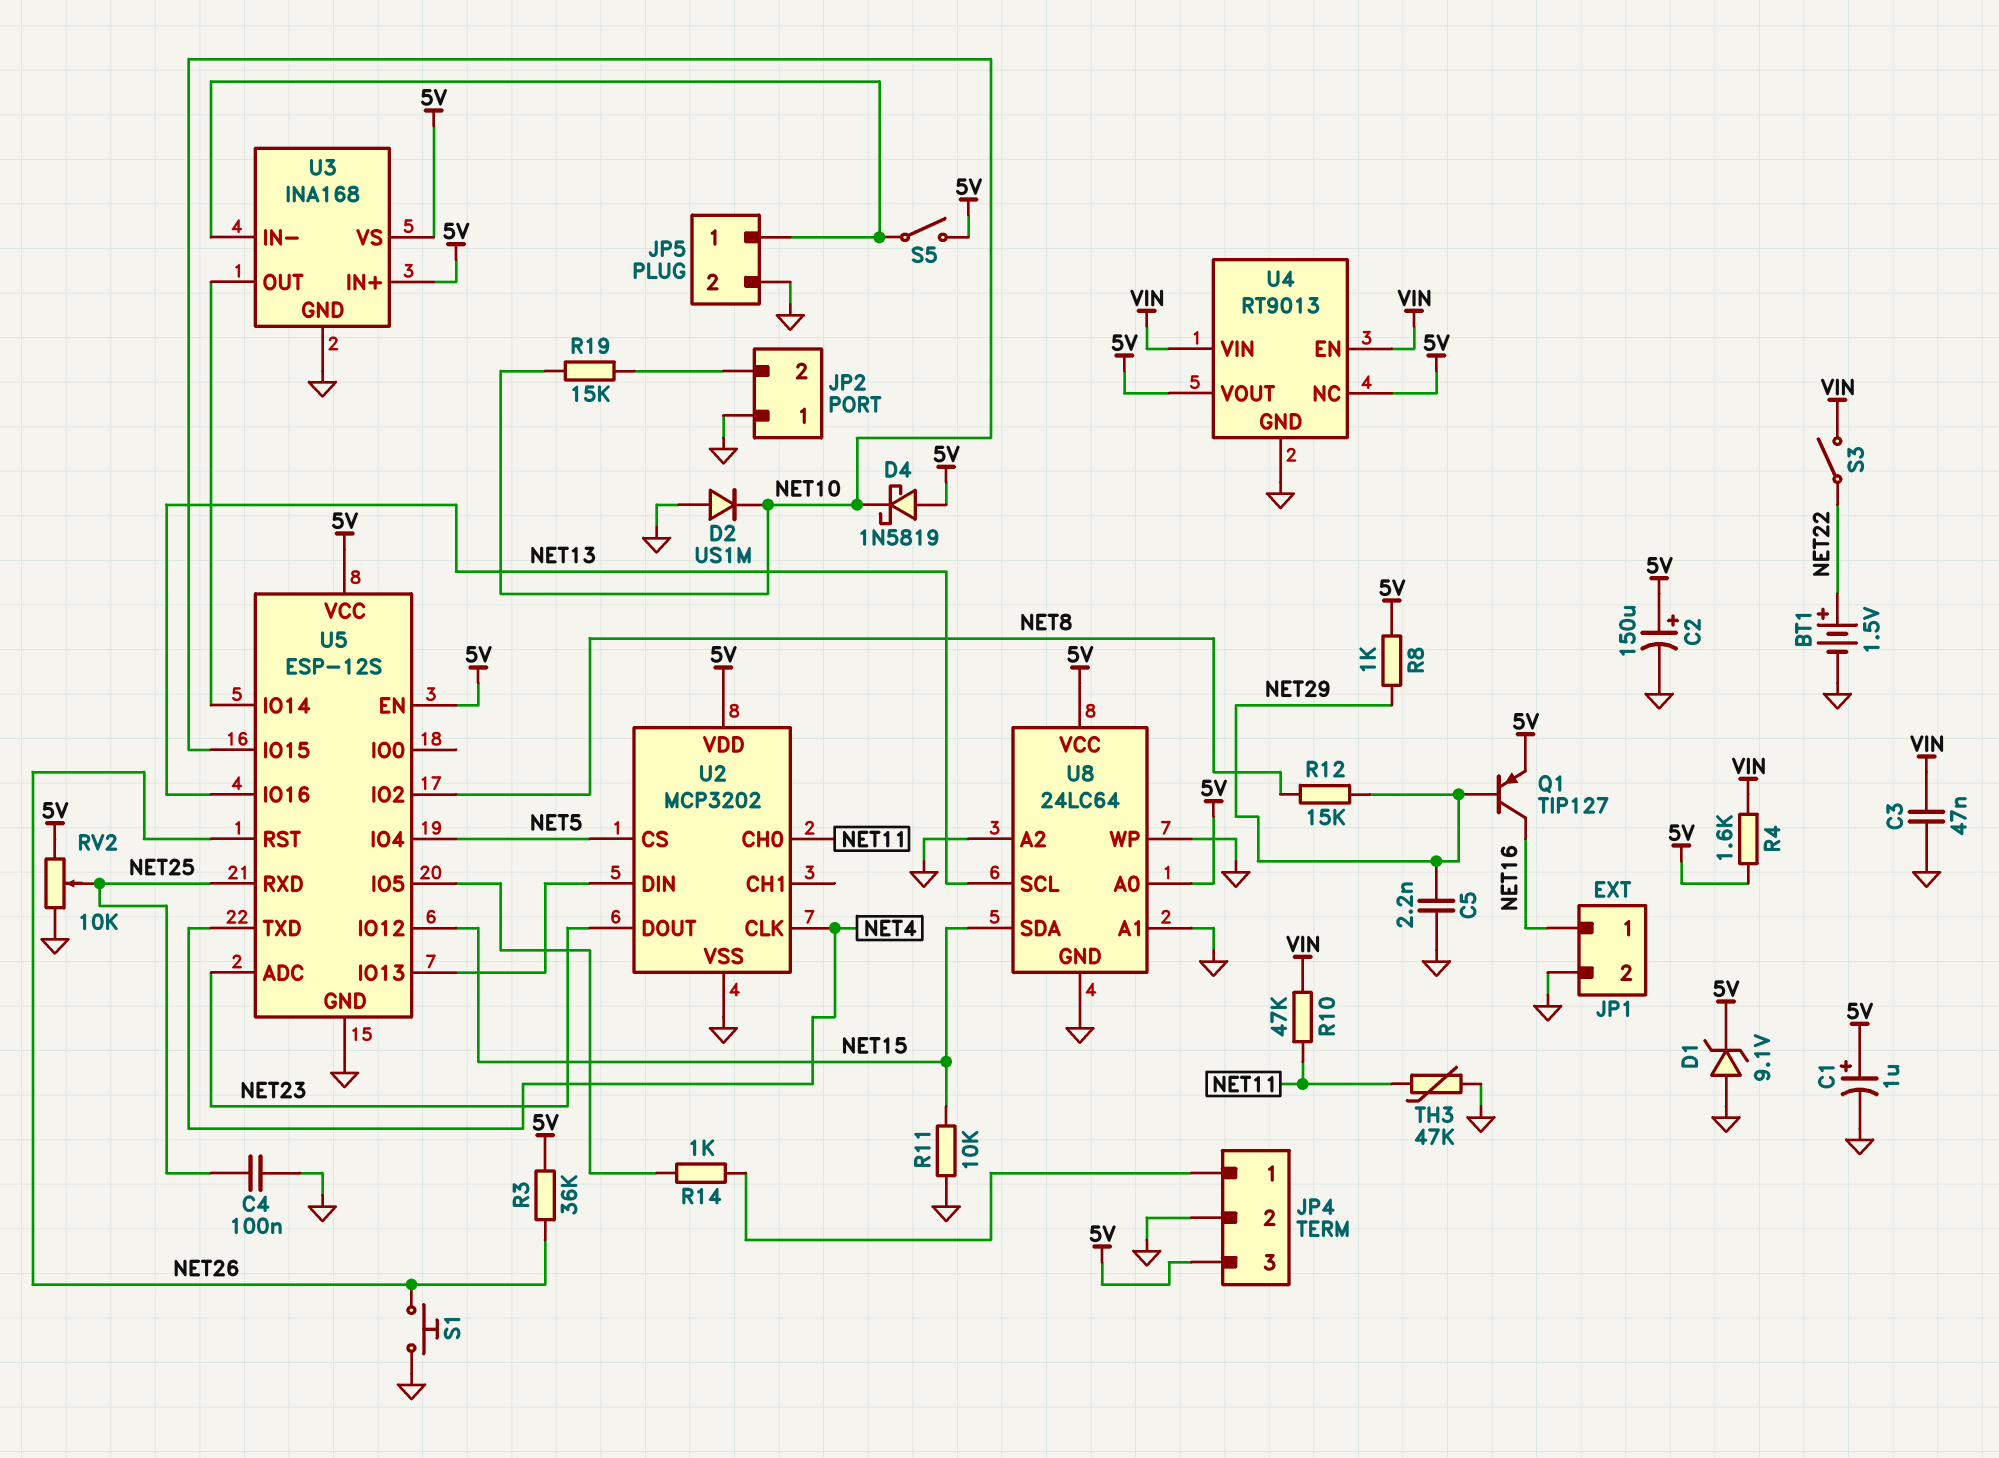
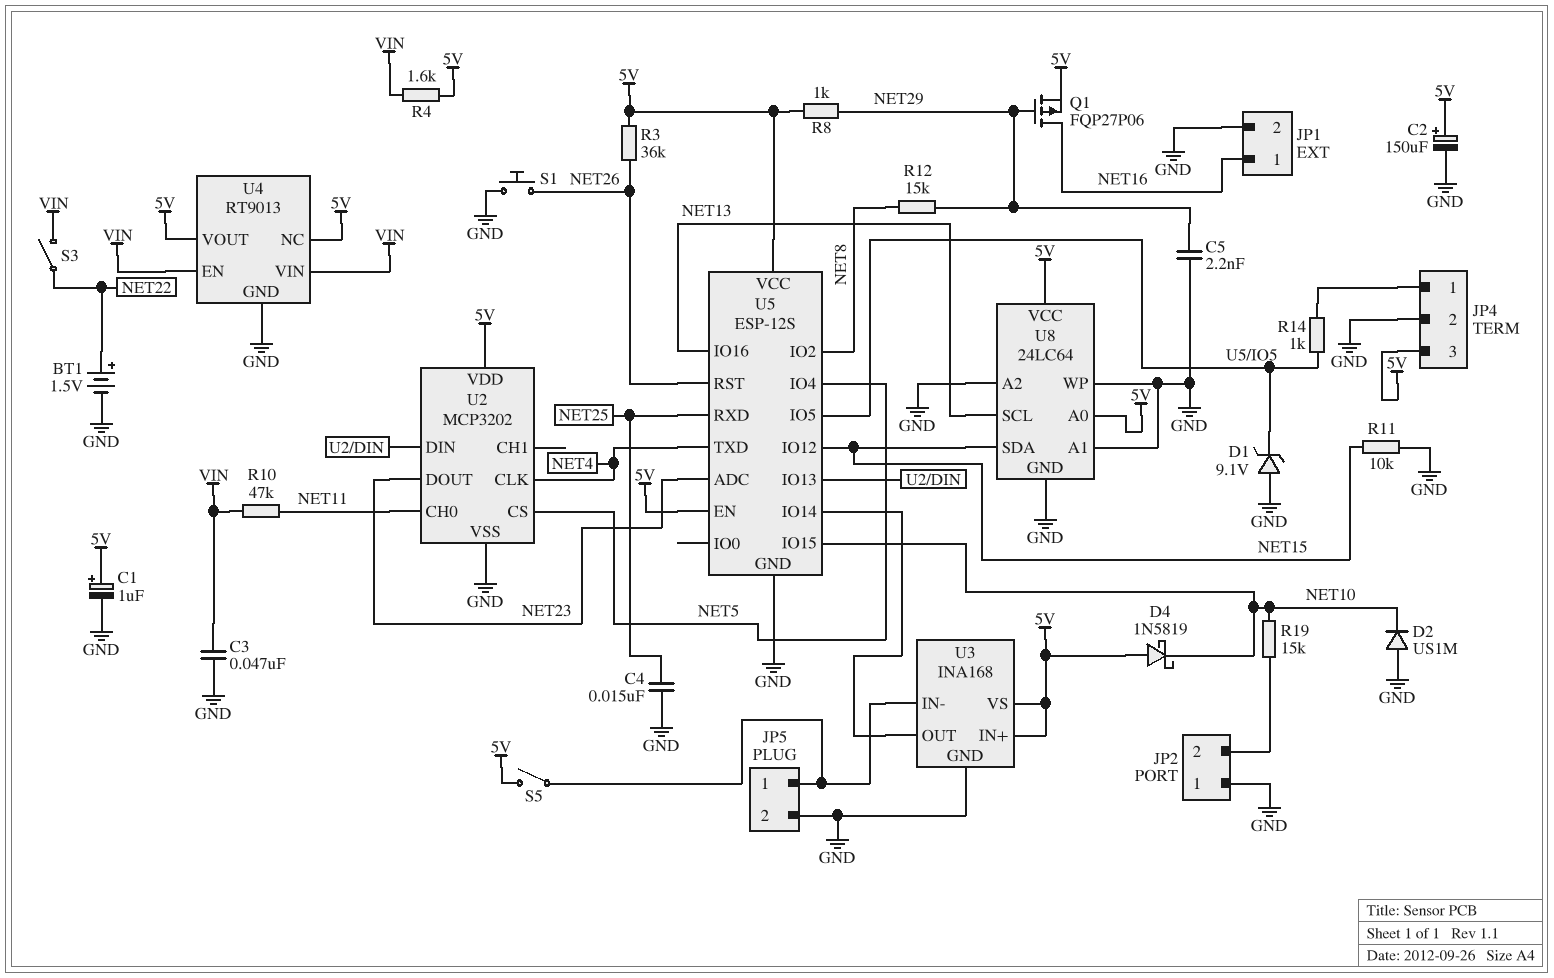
C4: 100nF (GND, NET25) -> 15nF (GND, NET25)
D1: zener 9.1V (A GND, K 5V) -> zener 9.1V (A GND, K U5/IO5)
Q1: PNP TIP127 (B NET29, C NET16, E 5V) -> PMOS FQP27P06 (G NET29, D NET16, S 5V)
RV2: 10k (5V, GND, wiper NET25) -> none
TH3: 47k (GND, NET11) -> none

